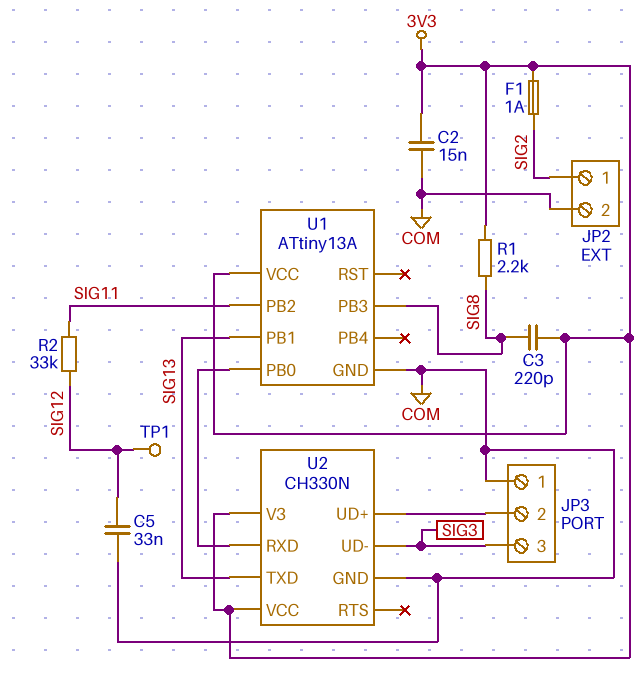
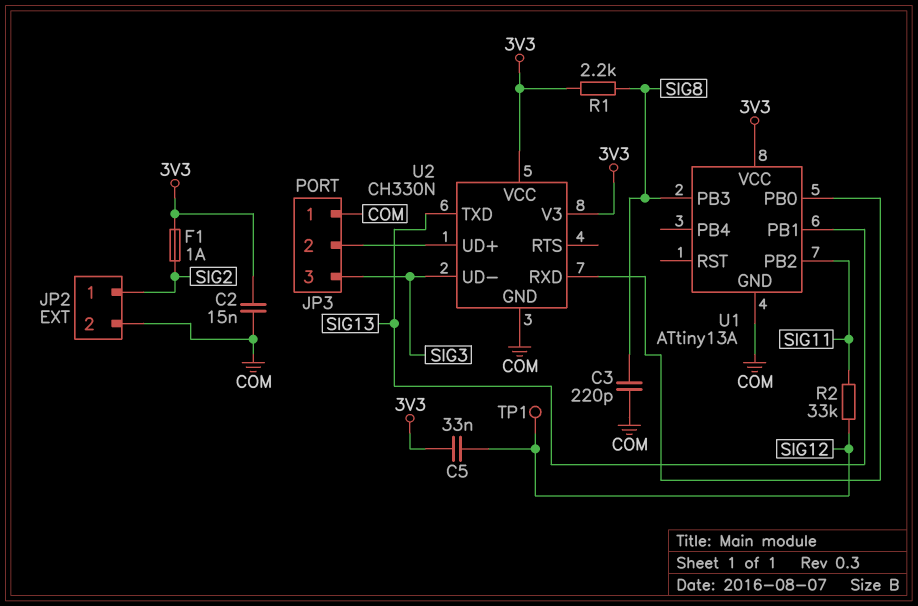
C3: 220pF (3V3, SIG8) -> 220pF (COM, SIG8)
C5: 33nF (COM, SIG12) -> 33nF (3V3, SIG12)

